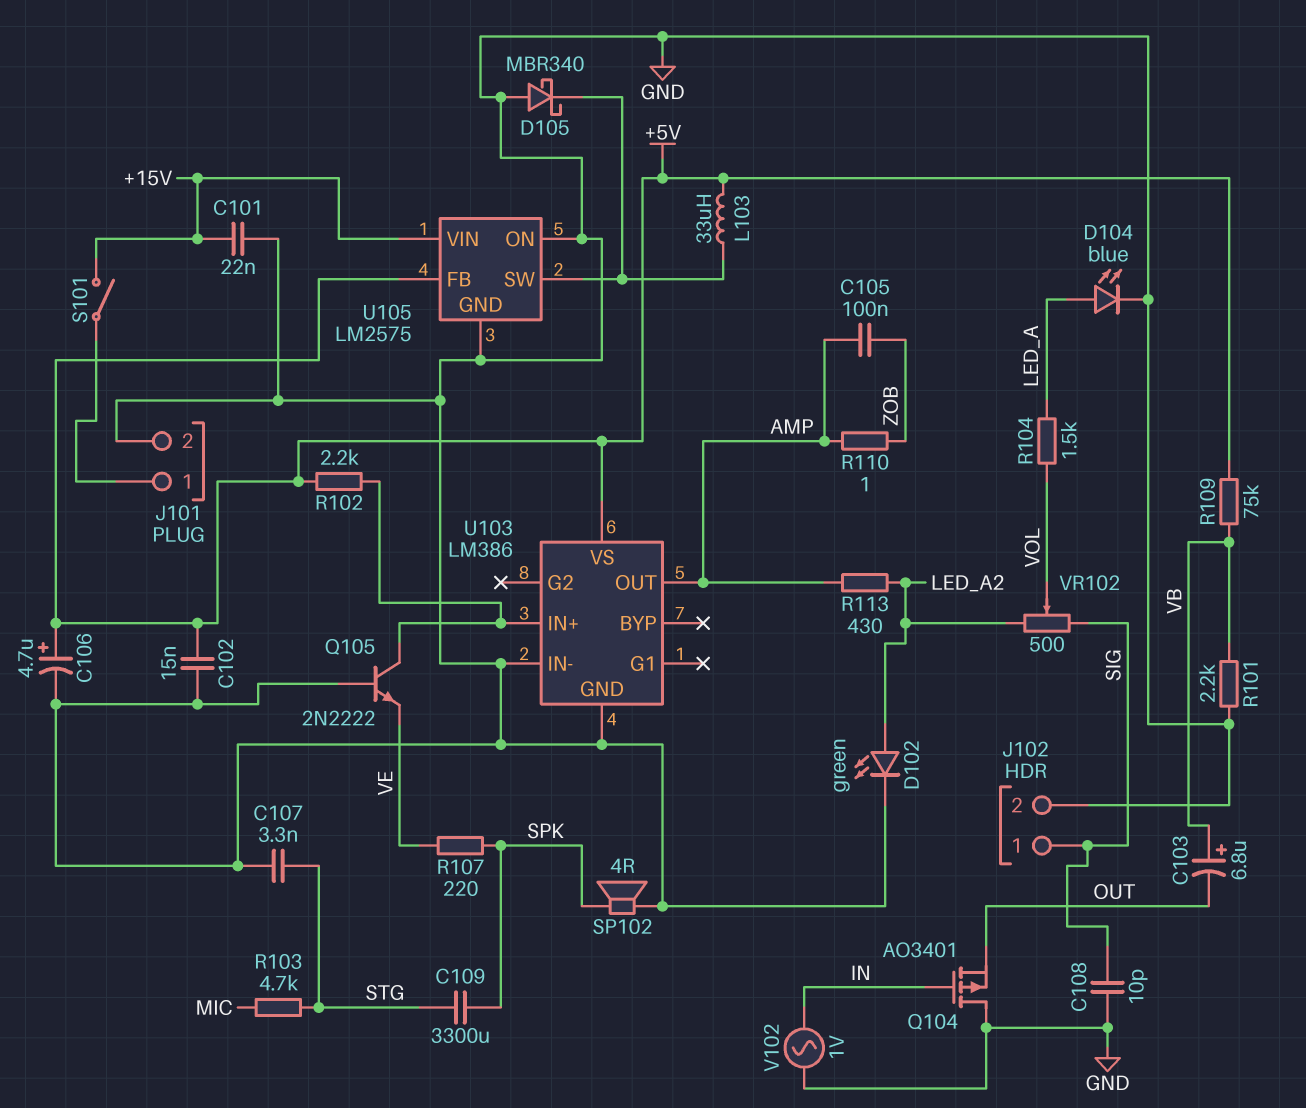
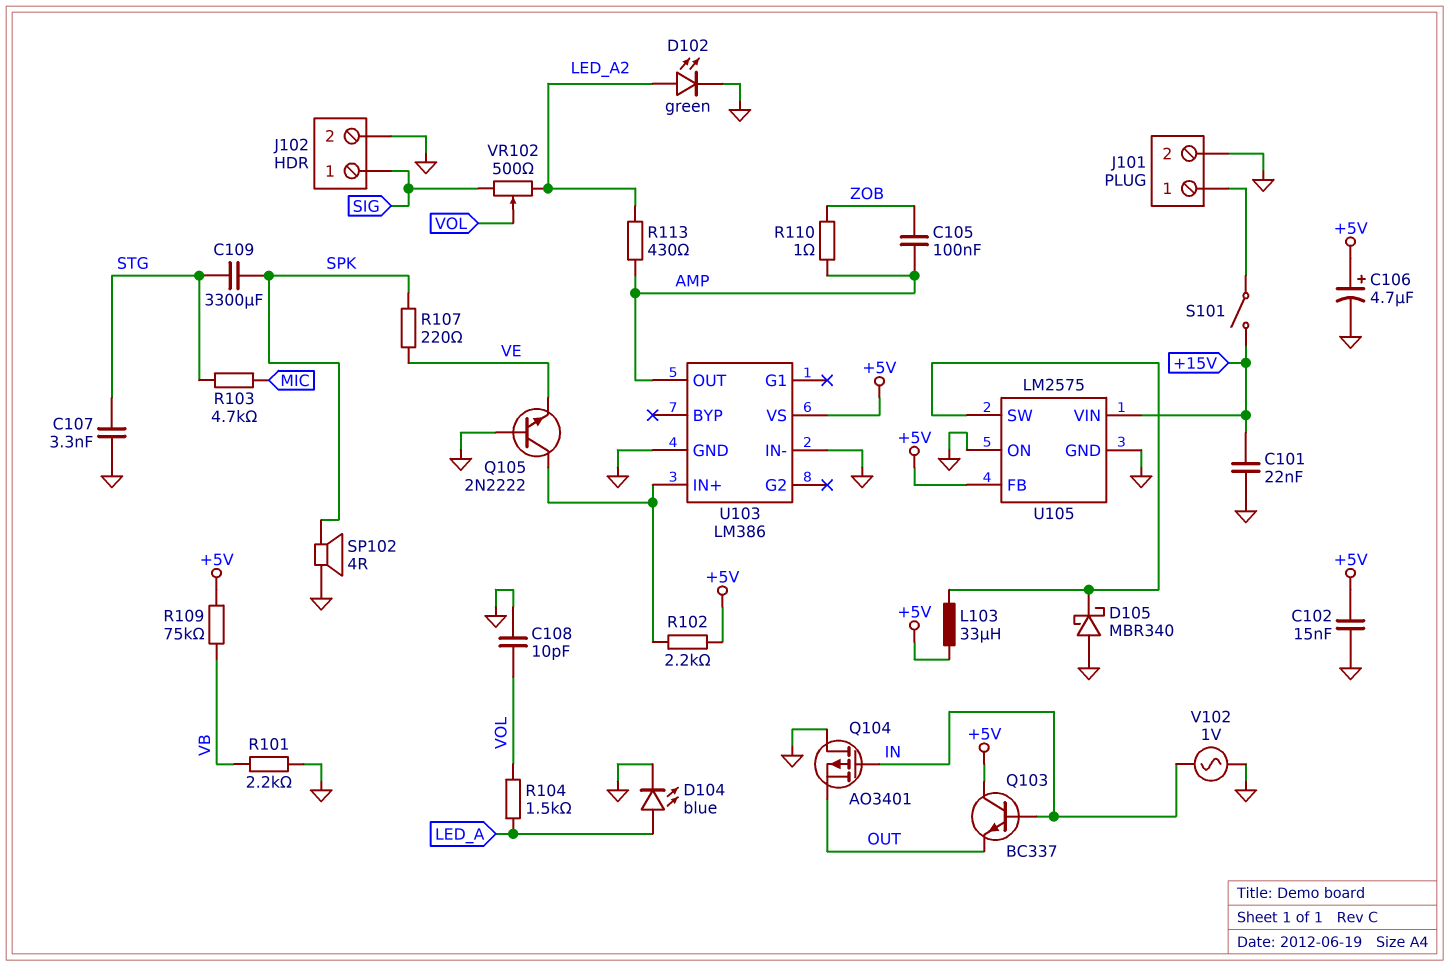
C103: 6.8uF (plus VB, minus OUT) -> none
C108: 10pF (GND, SIG) -> 10pF (GND, VOL)
Q103: none -> NPN BC337 (B IN, C +5V, E OUT)

